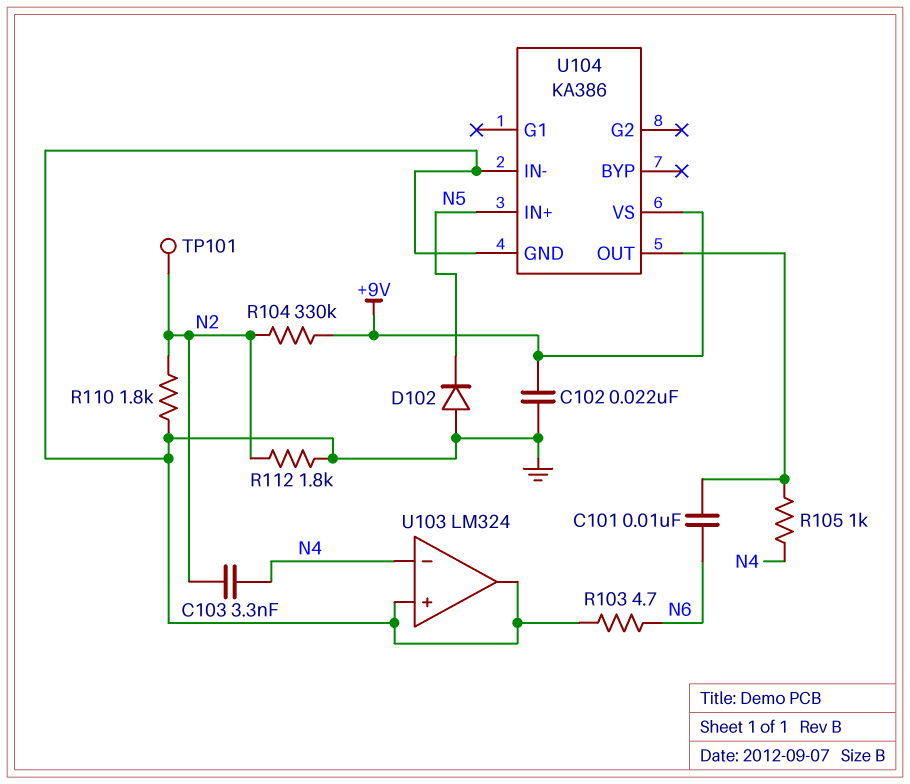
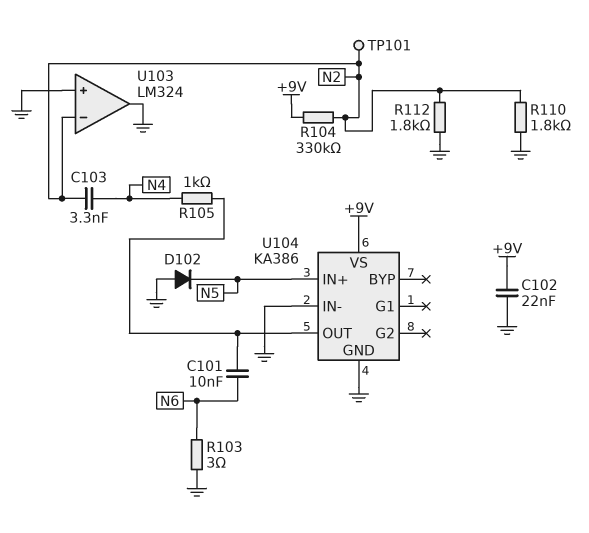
R103: 4.7 (GND, N6) -> 3 (GND, N6)
U103 pin in-: N4 -> N2

